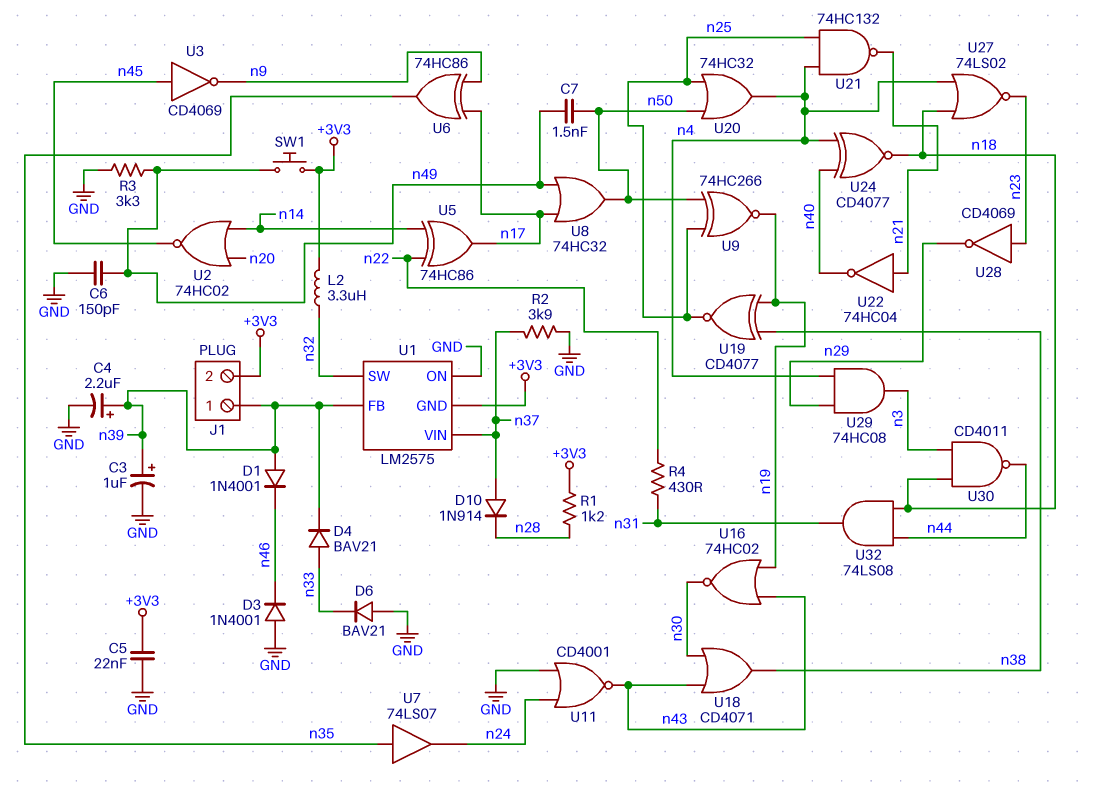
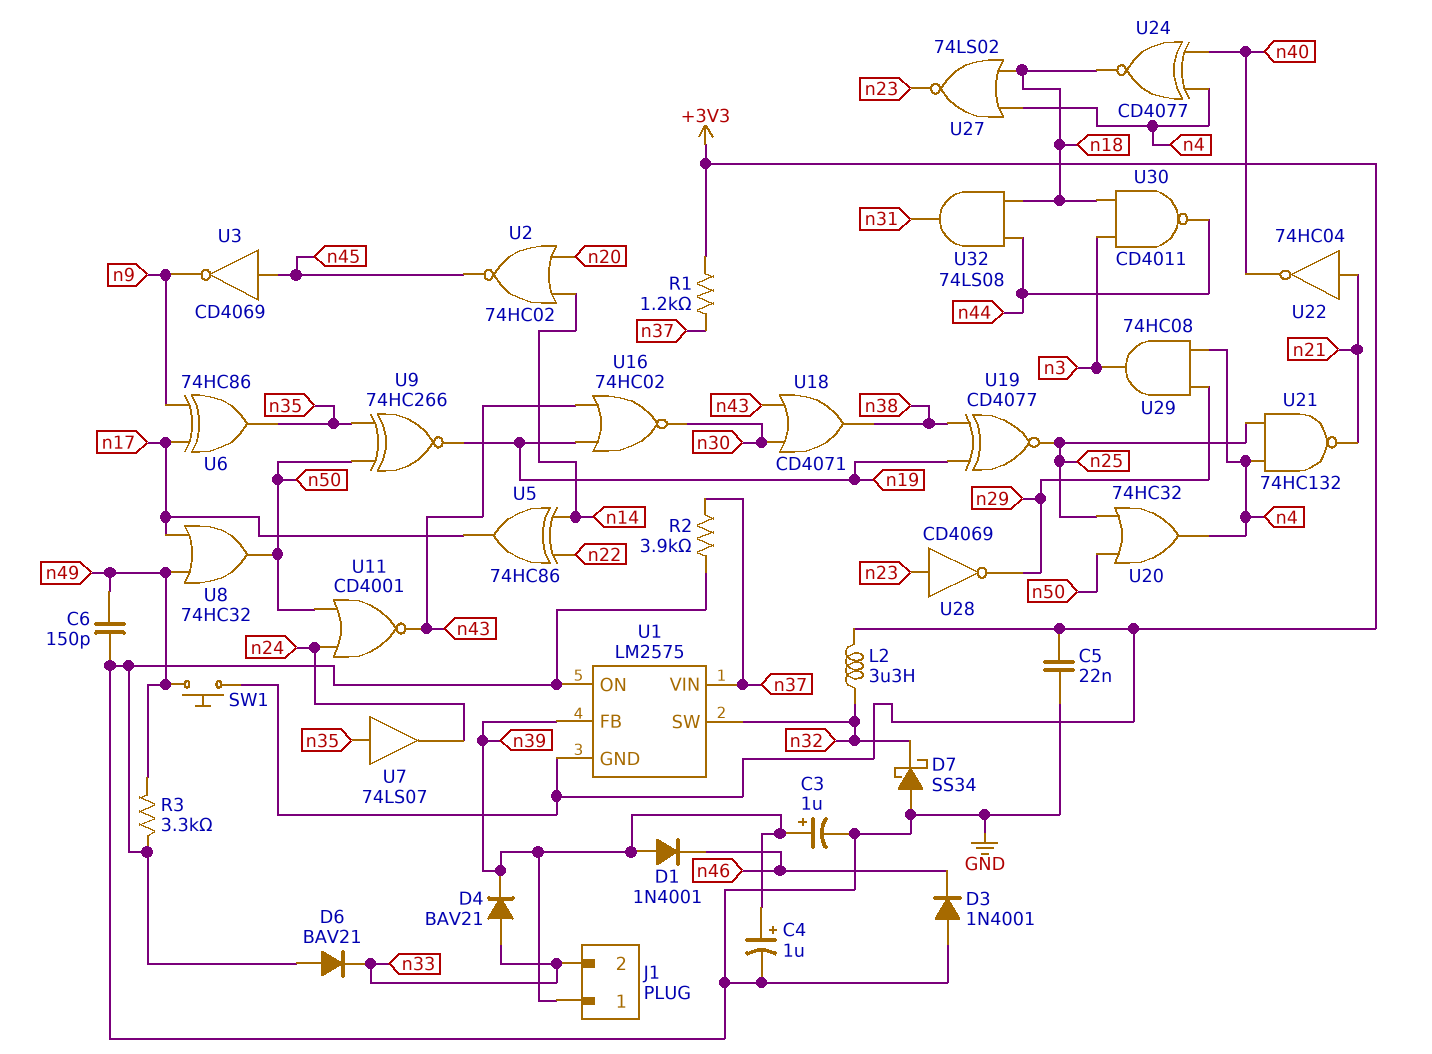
C4: 2.2uF (plus n39, minus GND) -> 1uF (plus n39, minus GND)
C7: 1.5nF (n49, n50) -> none
D7: none -> schottky SS34 (A GND, K n32)
D10: diode 1N914 (A n37, K n28) -> none
J1 pin 2: +3V3 -> n33
R1: 1.2k (+3V3, n28) -> 1.2k (+3V3, n37)
R4: 430 (n22, n31) -> none
U9: XNOR 74HC266 (in n25, in n50, out n19) -> XNOR 74HC266 (in n35, in n50, out n19)
U11: NOR CD4001 (in GND, in n24, out n43) -> NOR CD4001 (in n24, in n50, out n43)

